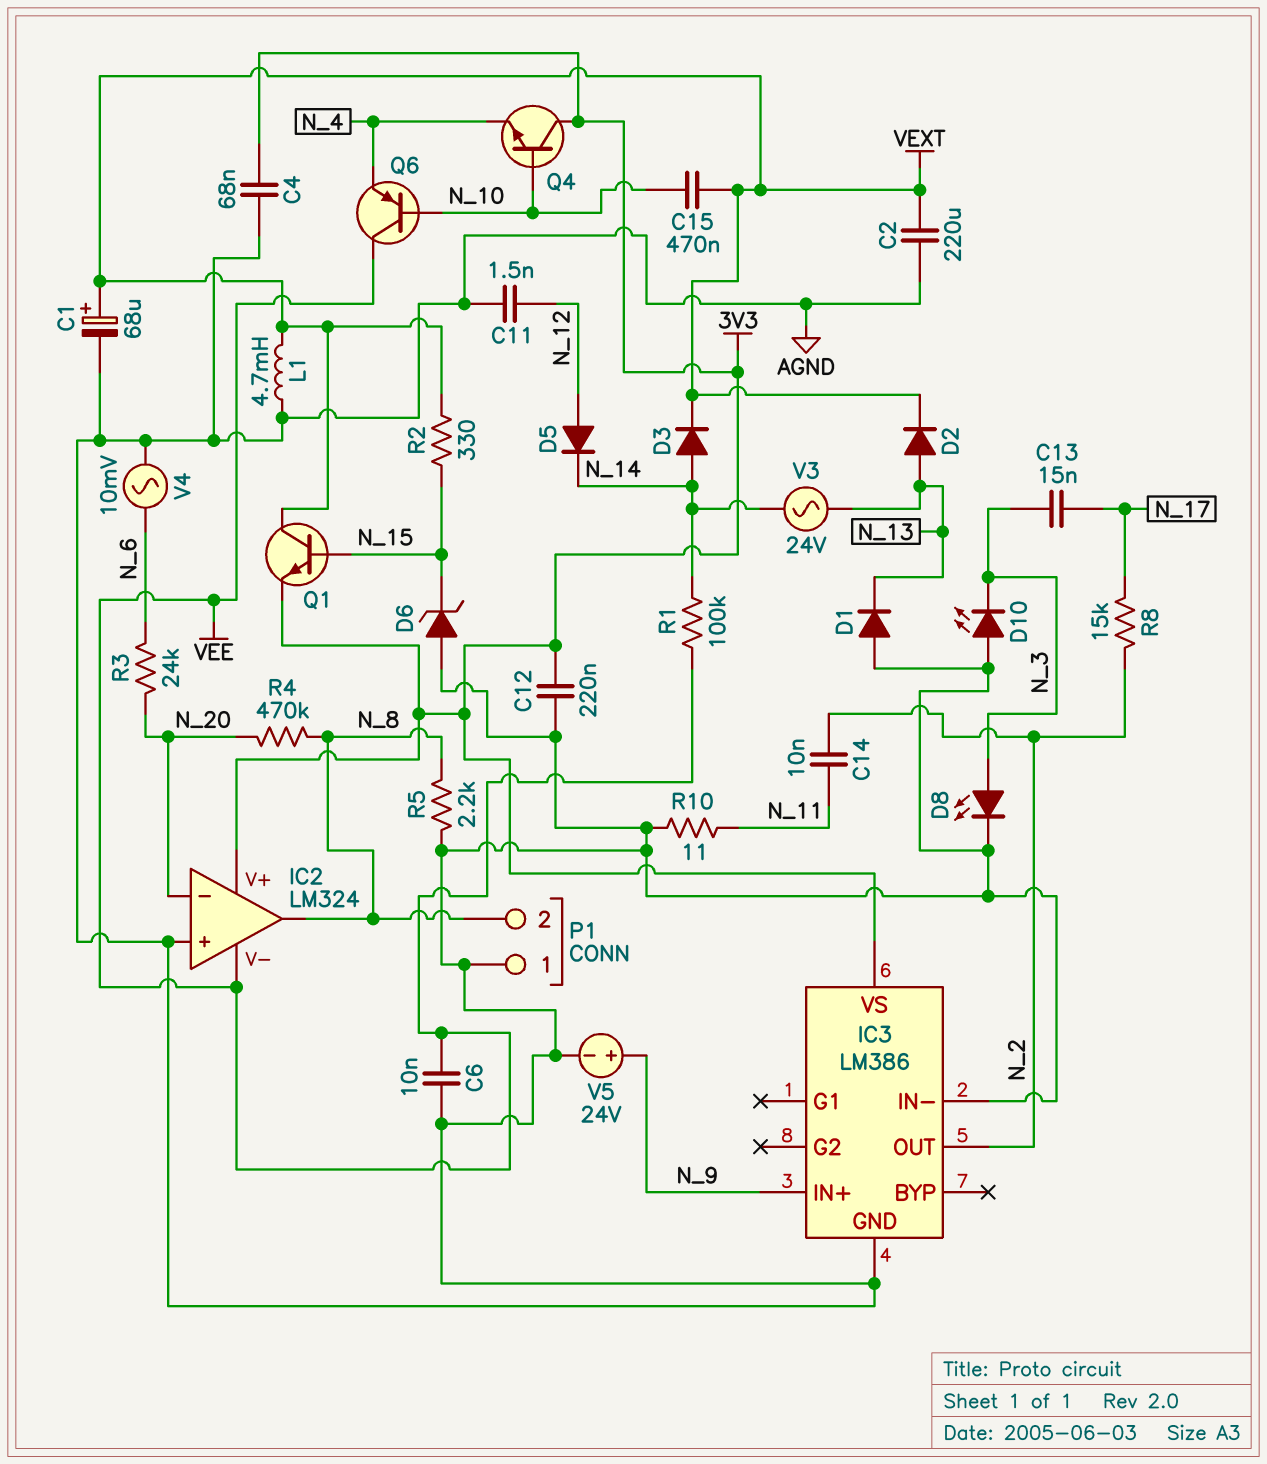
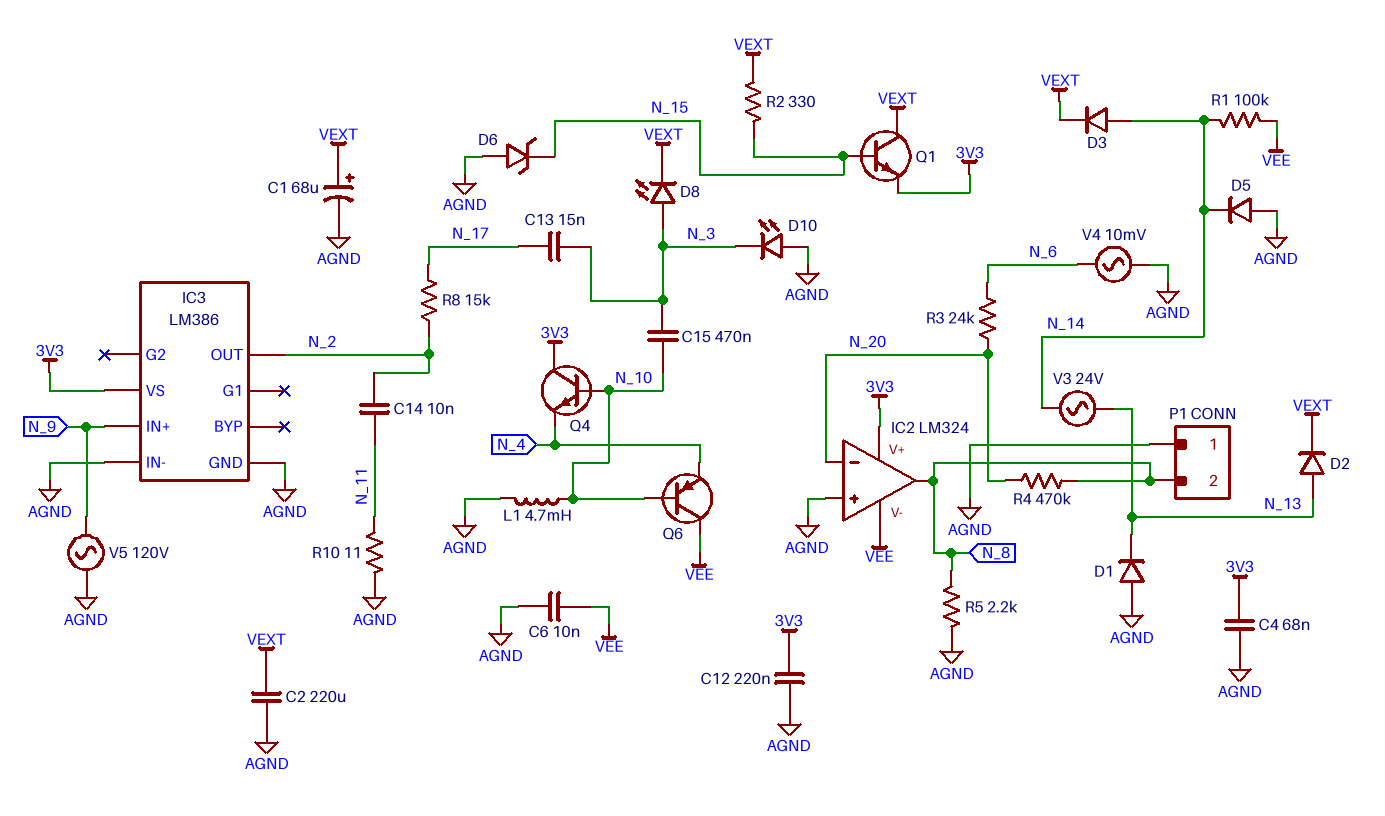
C11: 1.5nF (AGND, N_12) -> none
C15: 470nF (N_10, VEXT) -> 470nF (N_3, N_10)
D5: diode (A N_12, K N_14) -> diode (A AGND, K N_14)
D8: LED (A N_3, K AGND) -> LED (A N_3, K VEXT)
L1: 4.7mH (AGND, VEXT) -> 4.7mH (AGND, N_10)
V5: 24V (plus N_9, minus AGND) -> AC 120V (AGND, N_9)

